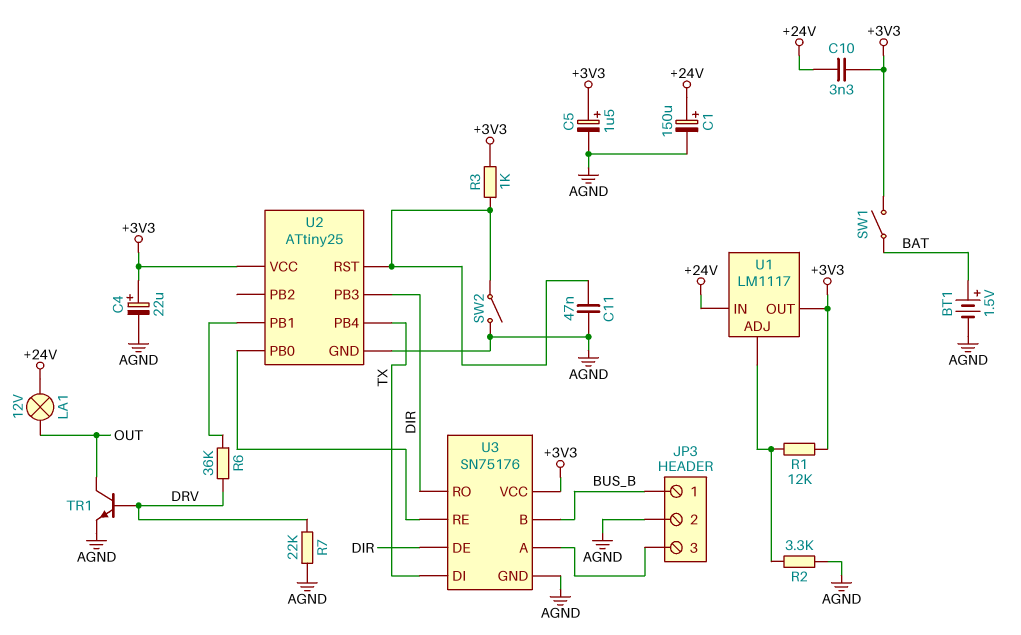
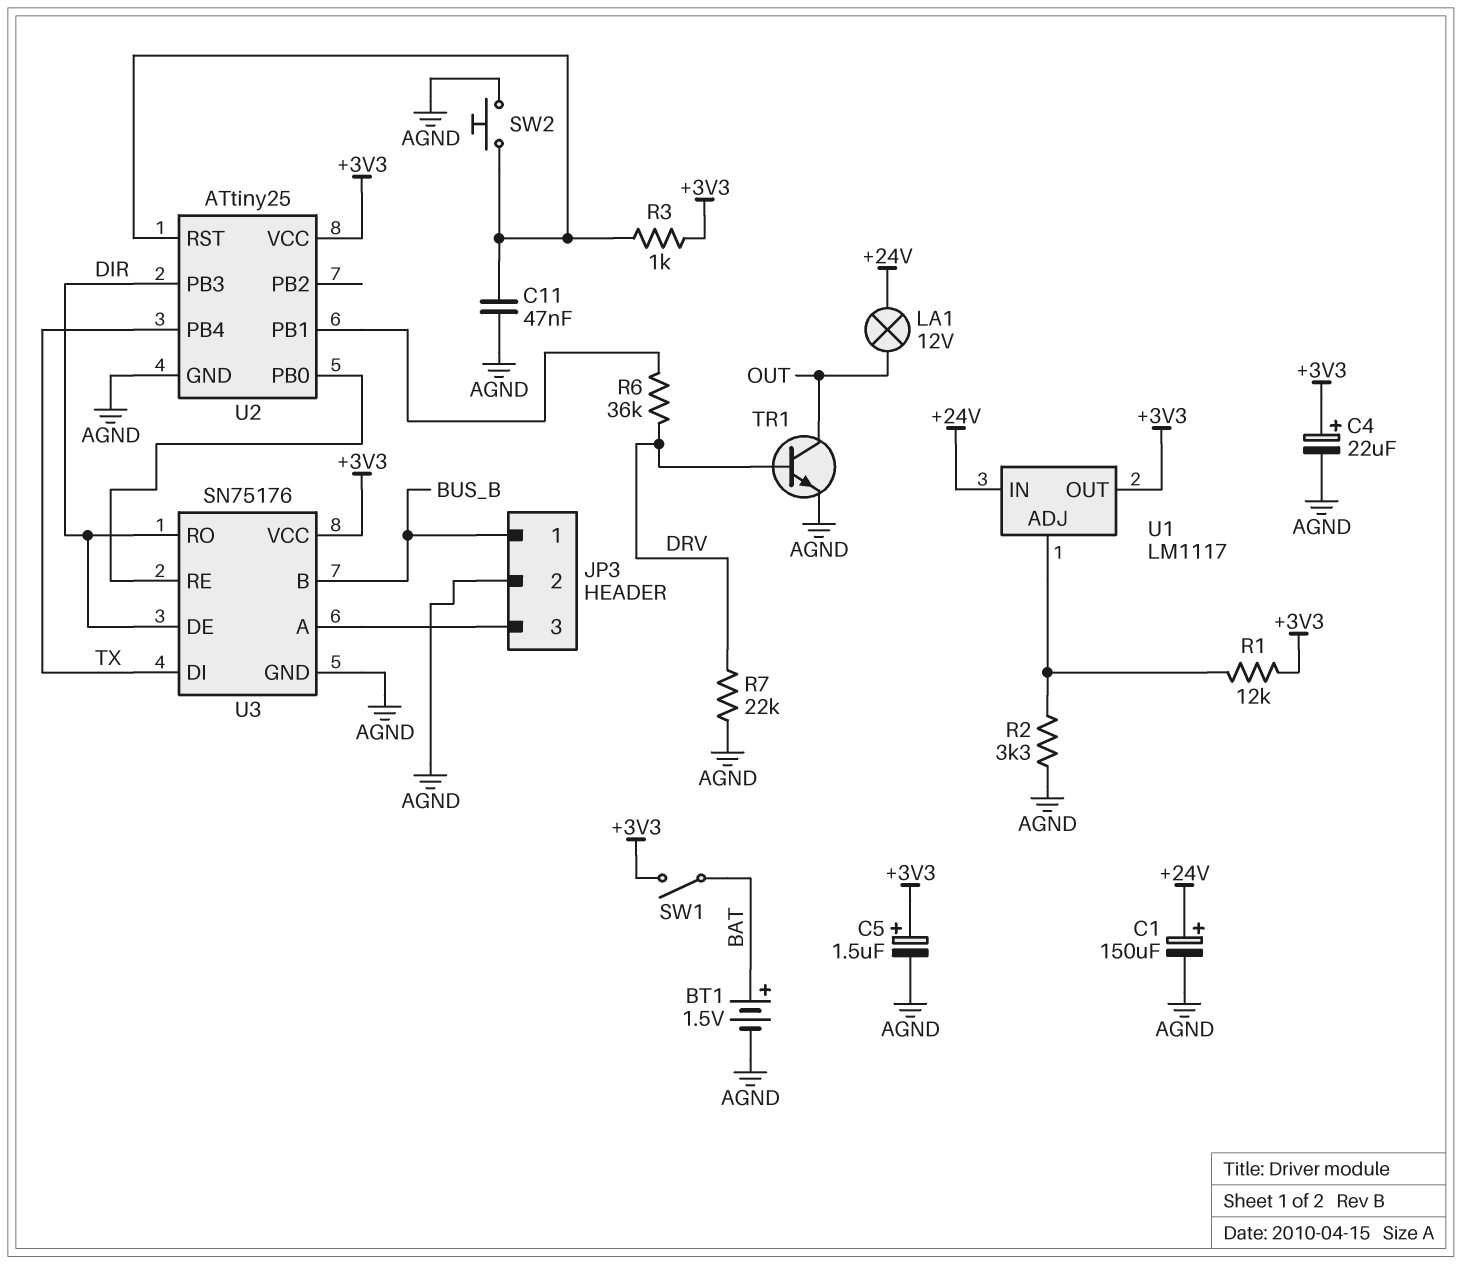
C10: 3.3nF (+3V3, +24V) -> none
SW2: switch (AGND, U2/RST) -> button (AGND, U2/RST)

